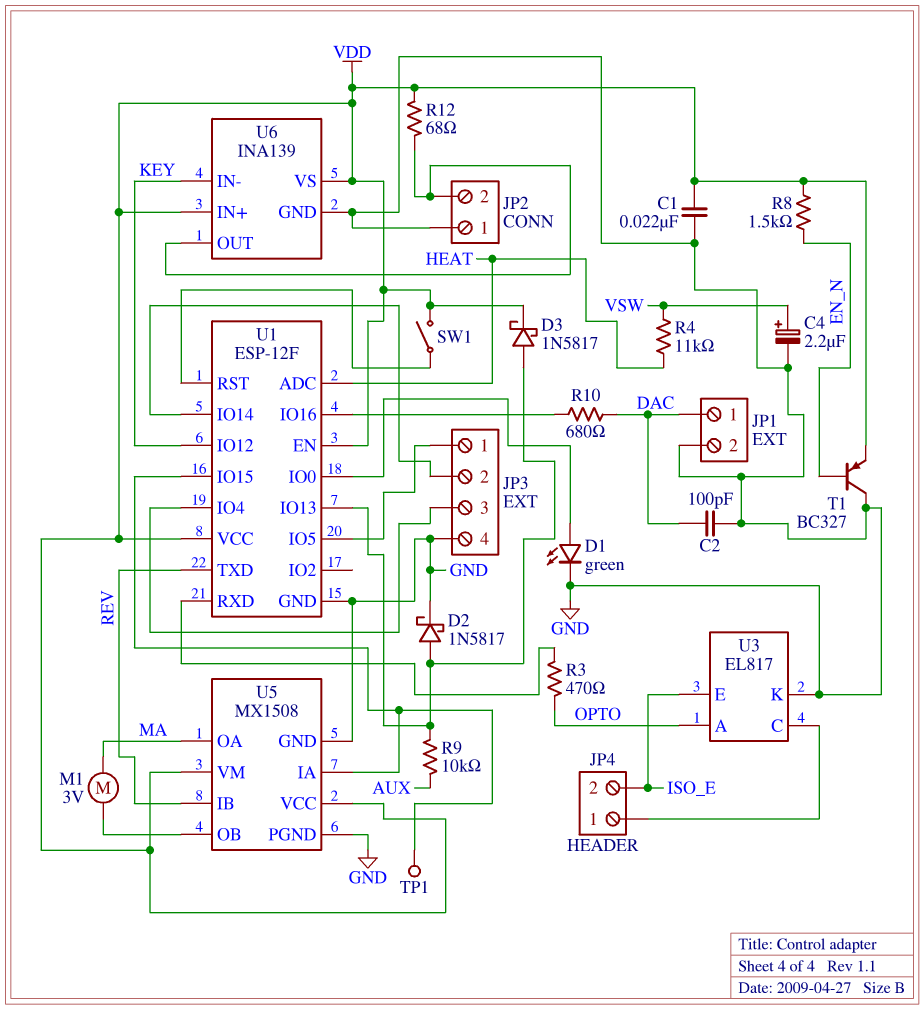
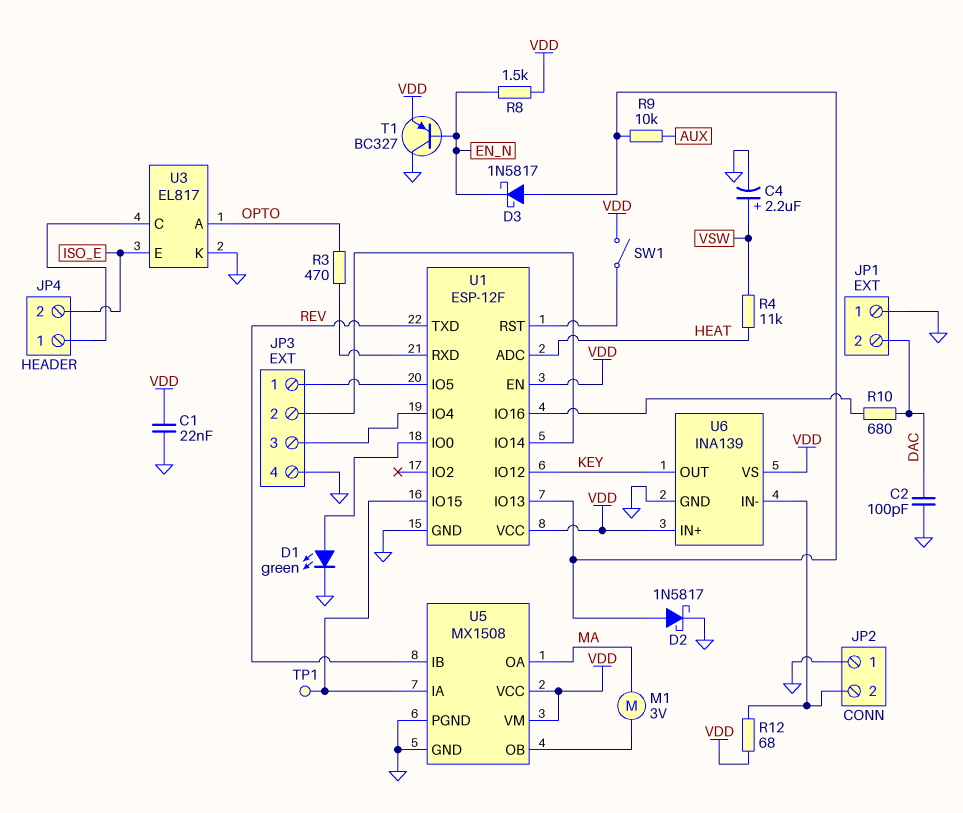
D3: schottky 1N5817 (A U1/IO13, K VDD) -> schottky 1N5817 (A U1/IO13, K EN_N)
JP1 pin 1: DAC -> GND
JP1 pin 2: GND -> DAC
U6 pin IN-: KEY -> JP2/2
U6 pin OUT: JP2/2 -> KEY

